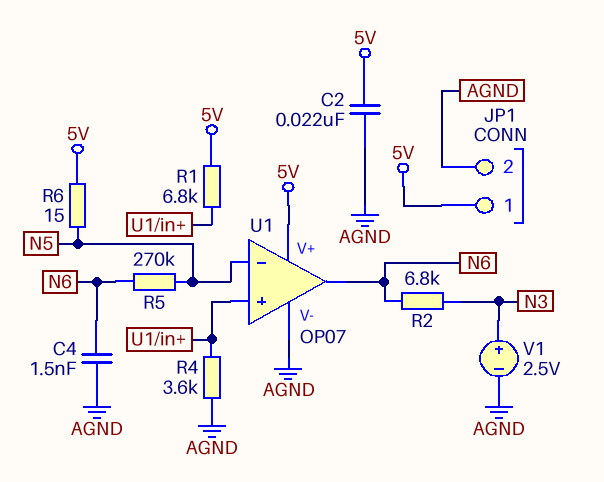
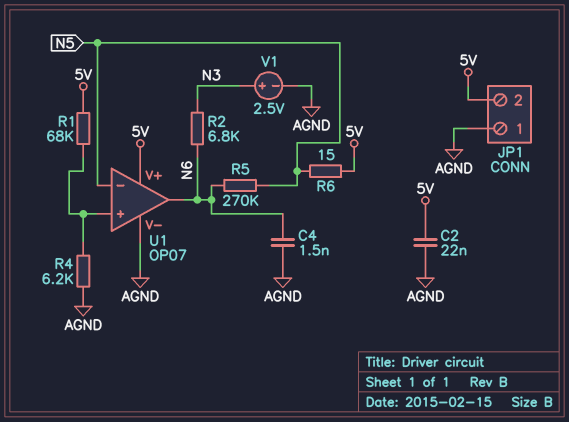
JP1 pin 1: 5V -> AGND
JP1 pin 2: AGND -> 5V
R1: 6.8k (5V, U1/in+) -> 68k (5V, U1/in+)
R4: 3.6k (AGND, U1/in+) -> 6.2k (AGND, U1/in+)

